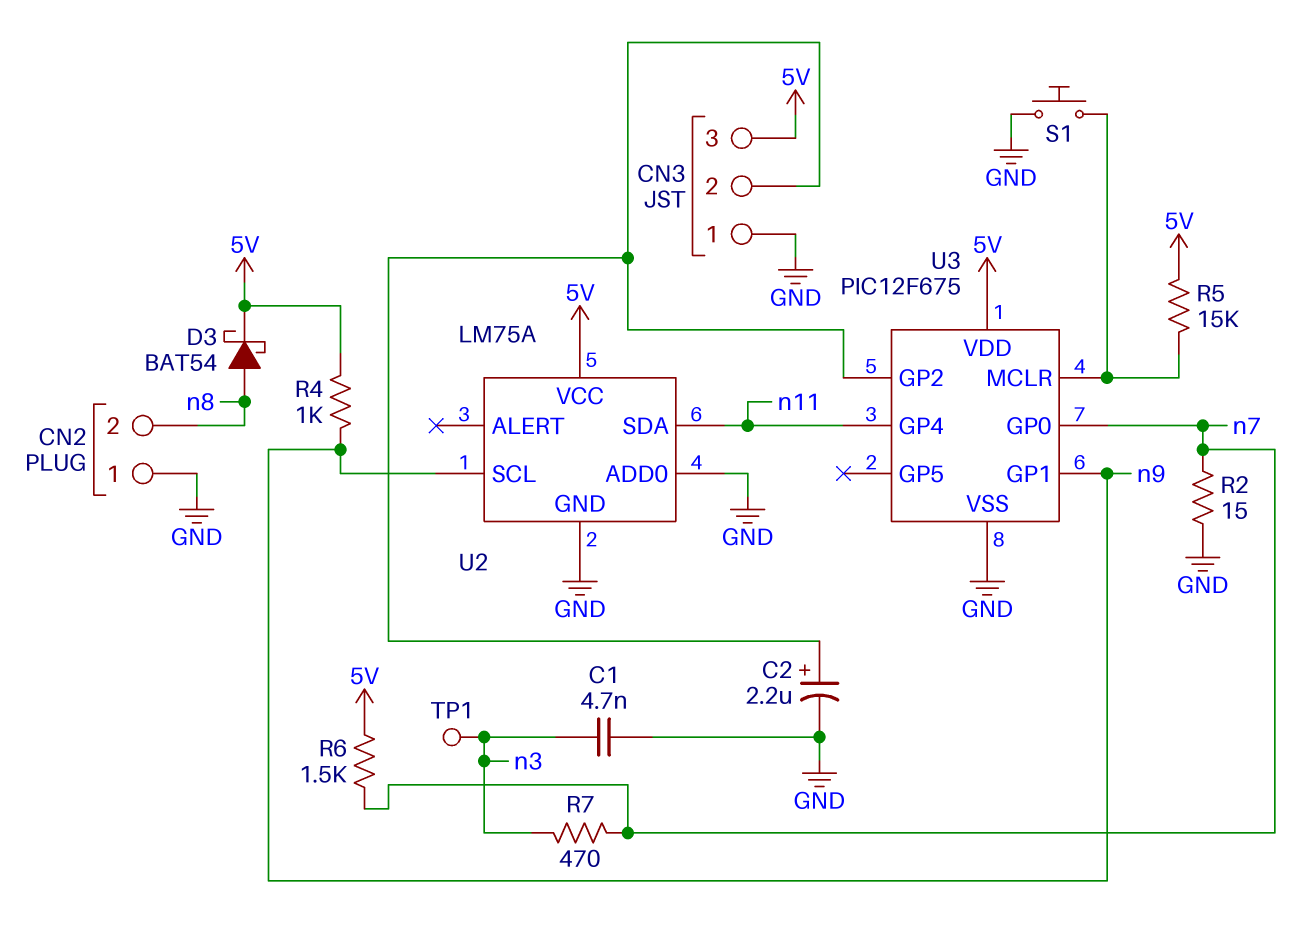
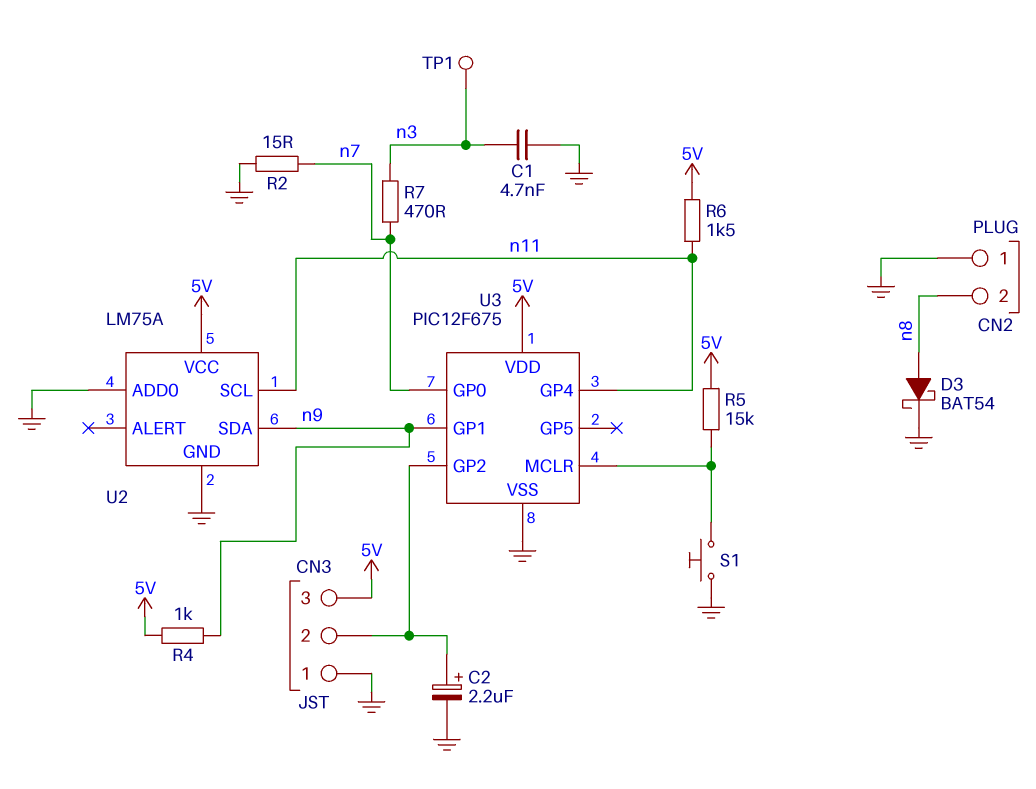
D3: schottky BAT54 (A n8, K 5V) -> schottky BAT54 (A n8, K GND)
R6: 1.5k (5V, n7) -> 1.5k (5V, n11)
U2 pin SCL: n9 -> n11
U2 pin SDA: n11 -> n9

